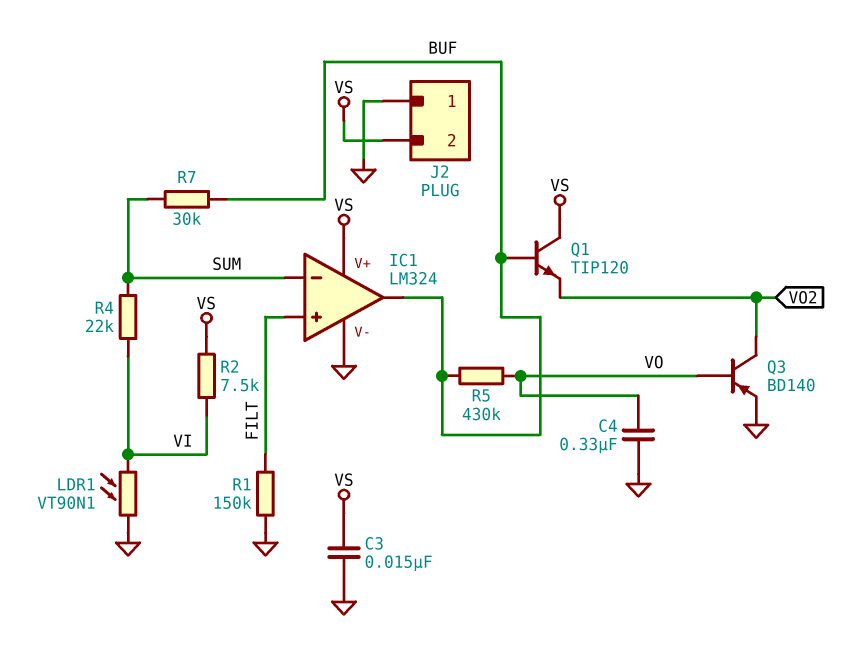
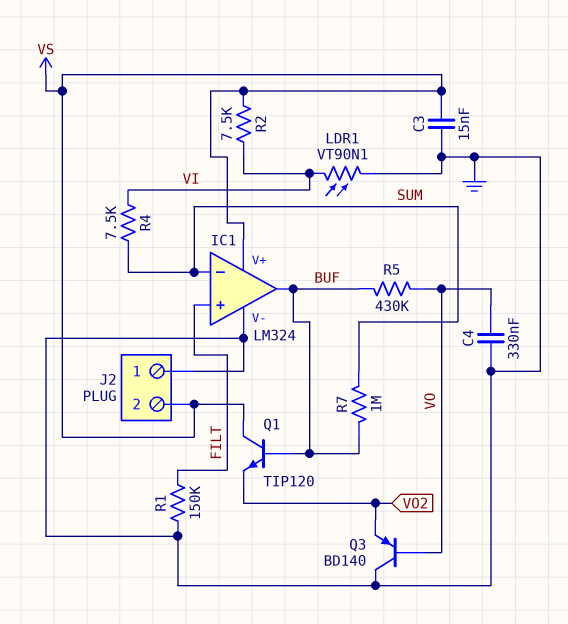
Q3: PNP BD140 (B VO, C VO2, E GND) -> PNP BD140 (B VO, C GND, E VO2)
R4: 22k (SUM, VI) -> 7.5k (SUM, VI)
R7: 30k (BUF, SUM) -> 1M (BUF, SUM)

